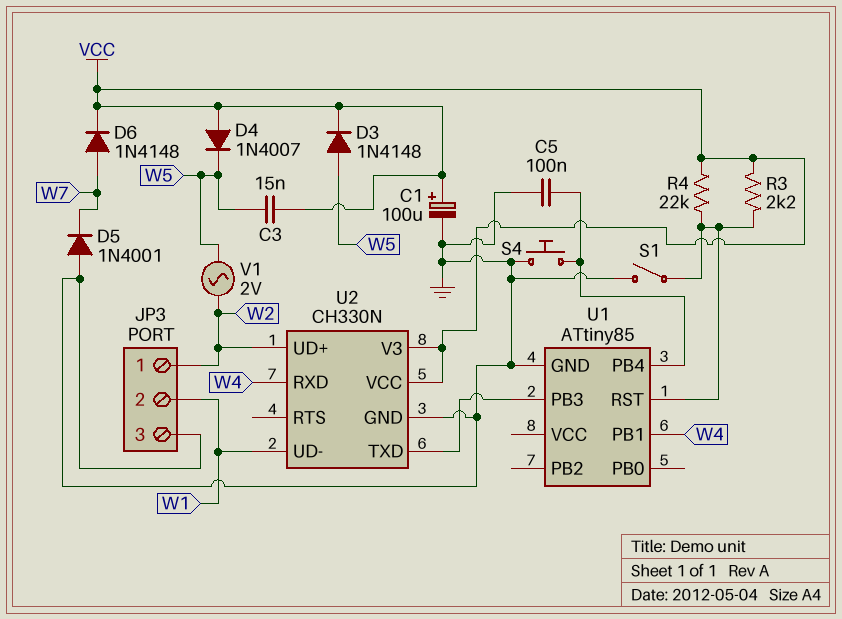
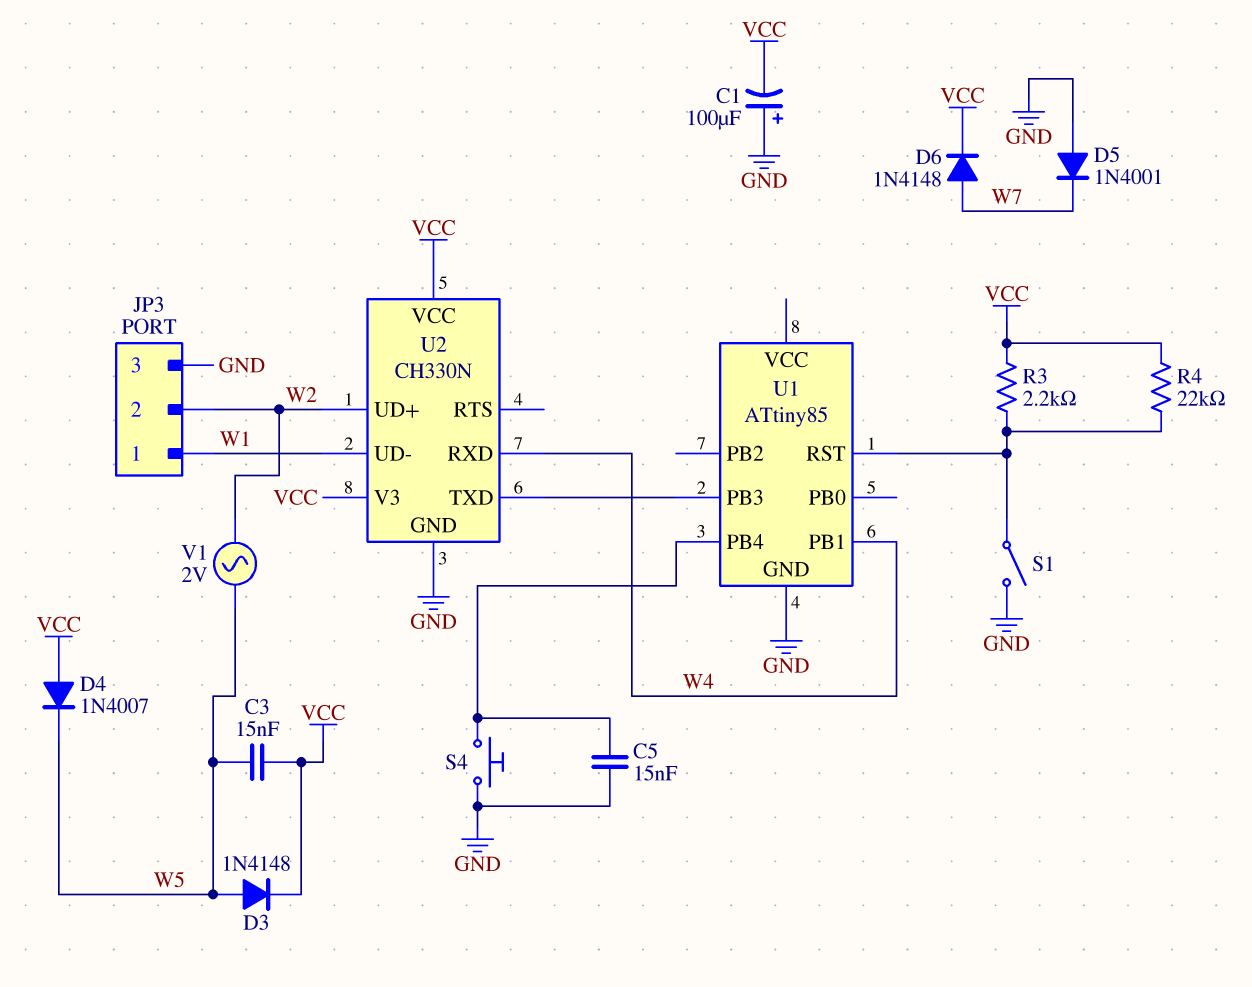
C1: 100uF (plus VCC, minus GND) -> 100uF (plus GND, minus VCC)
C5: 100nF (GND, U1/PB4) -> 15nF (GND, U1/PB4)
JP3 pin 1: W2 -> W1
JP3 pin 2: W1 -> W2

